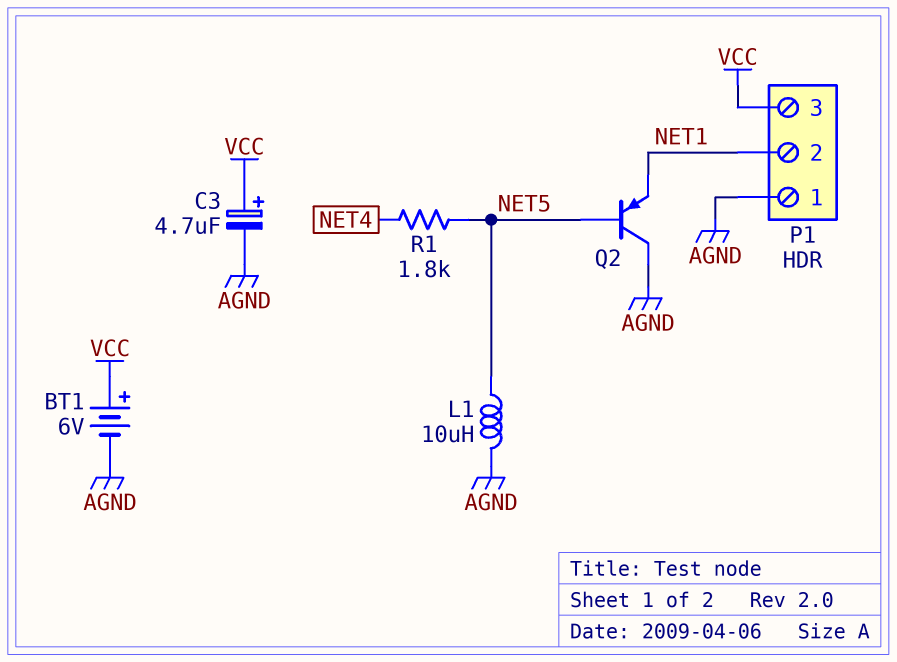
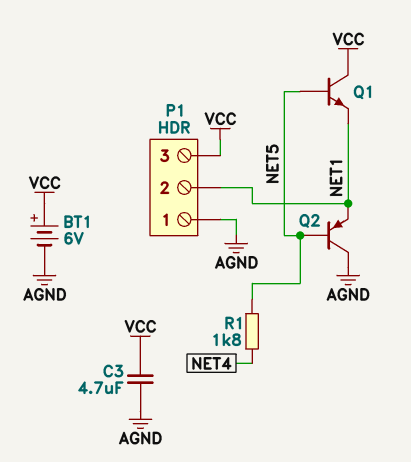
C3: 4.7uF (plus VCC, minus AGND) -> 4.7uF (AGND, VCC)
L1: 10uH (AGND, NET5) -> none
Q1: none -> NPN (B NET5, C VCC, E NET1)

